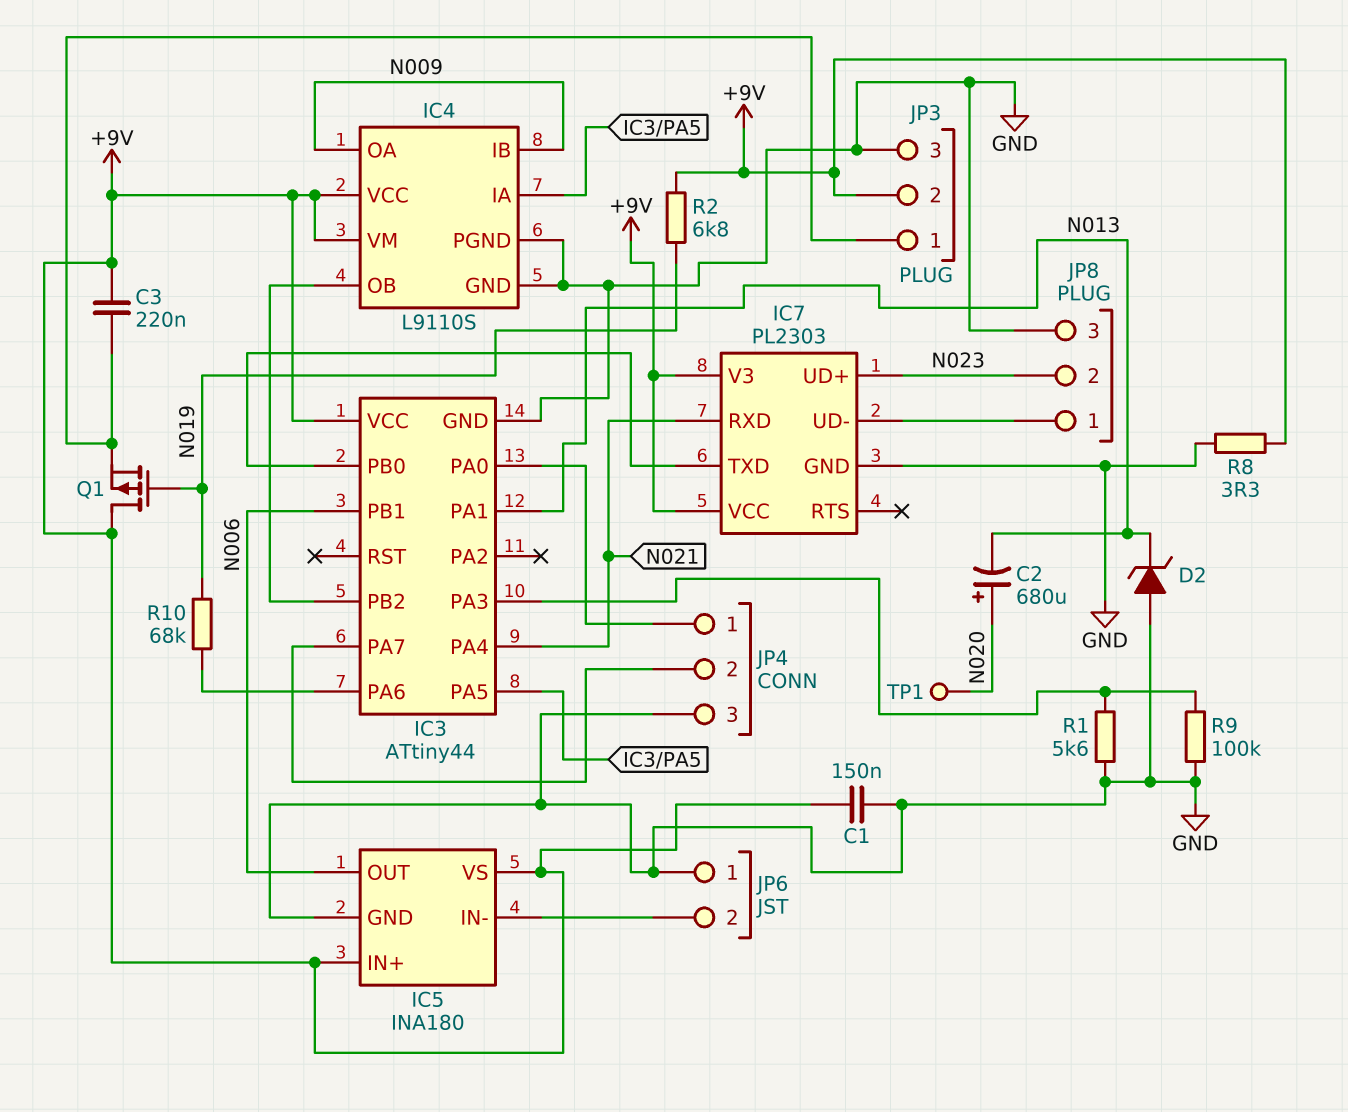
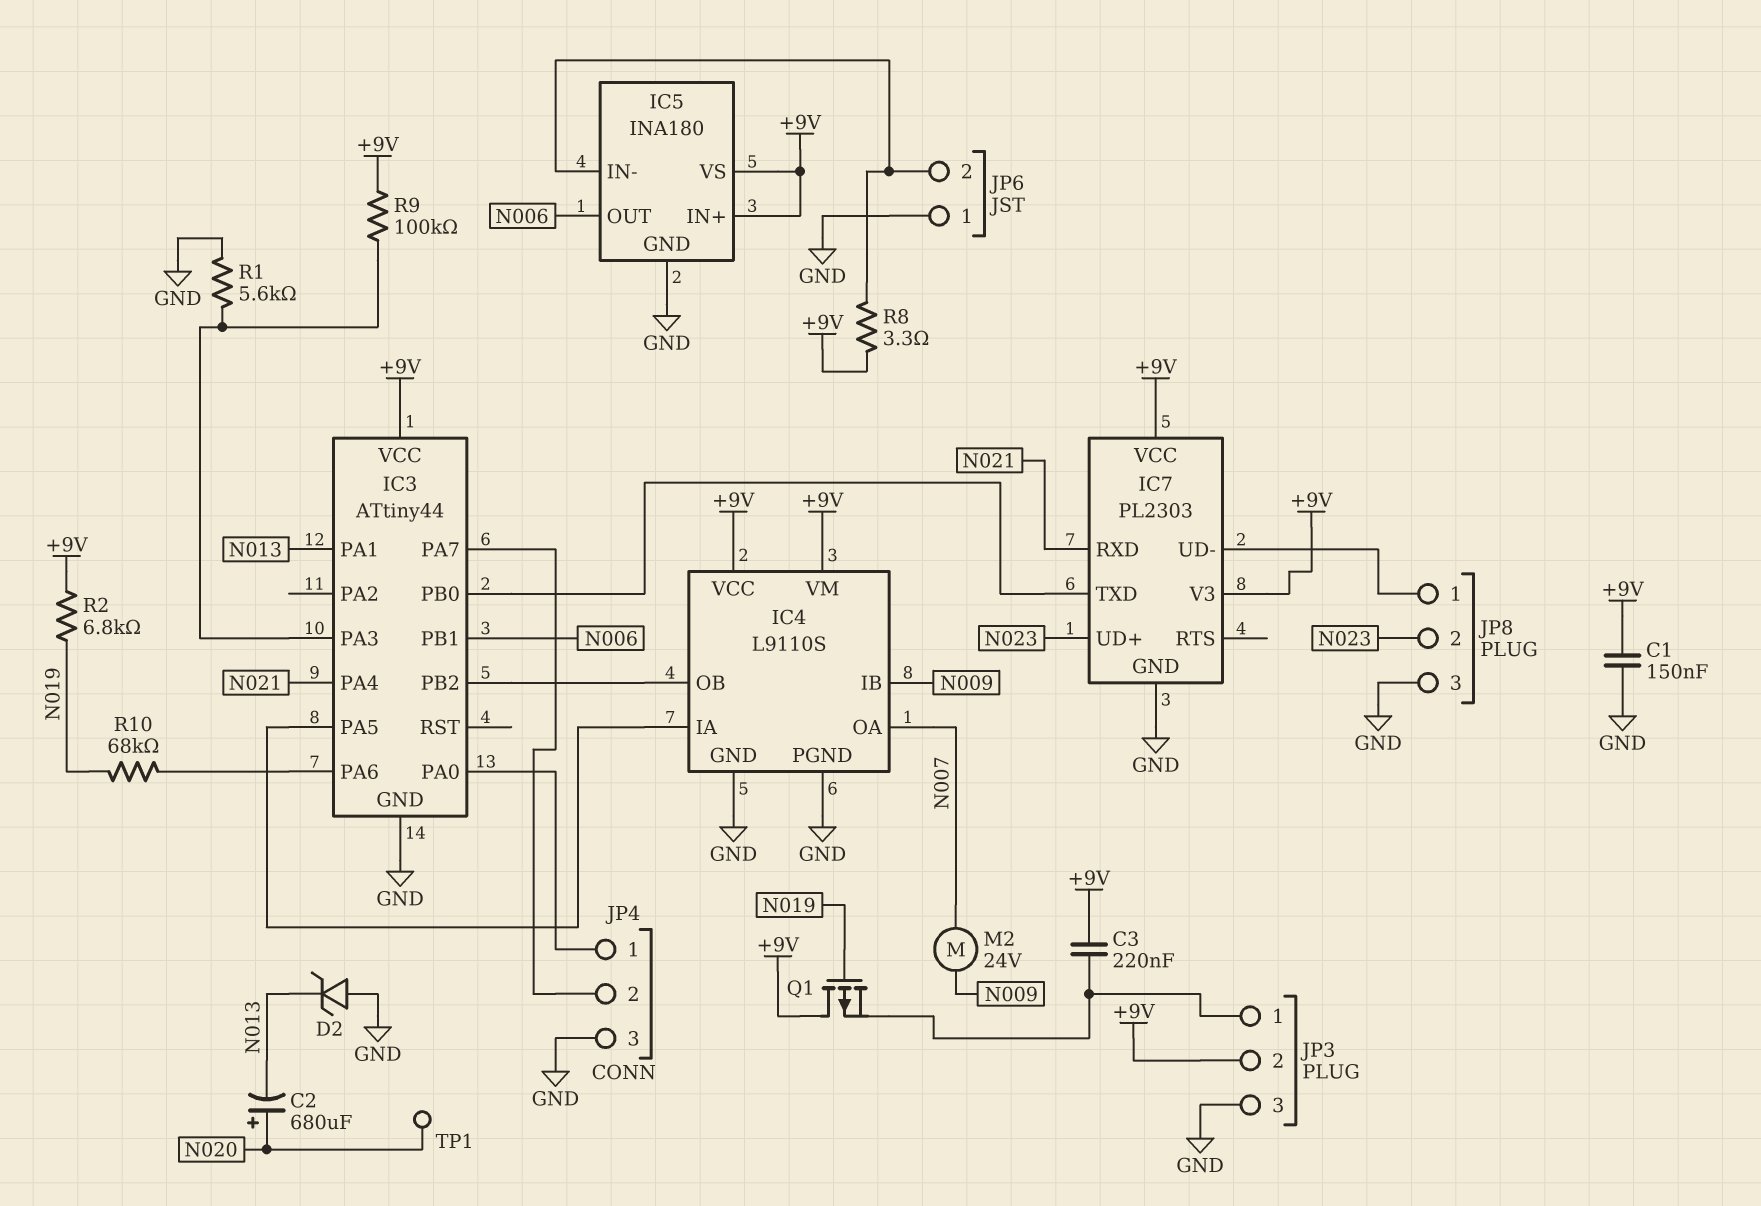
IC4 pin OA: N009 -> N007
M2: none -> motor 24V (N007, N009)
R8: 3.3 (+9V, GND) -> 3.3 (+9V, IC5/IN-)
R9: 100k (GND, IC3/PA3) -> 100k (+9V, IC3/PA3)

